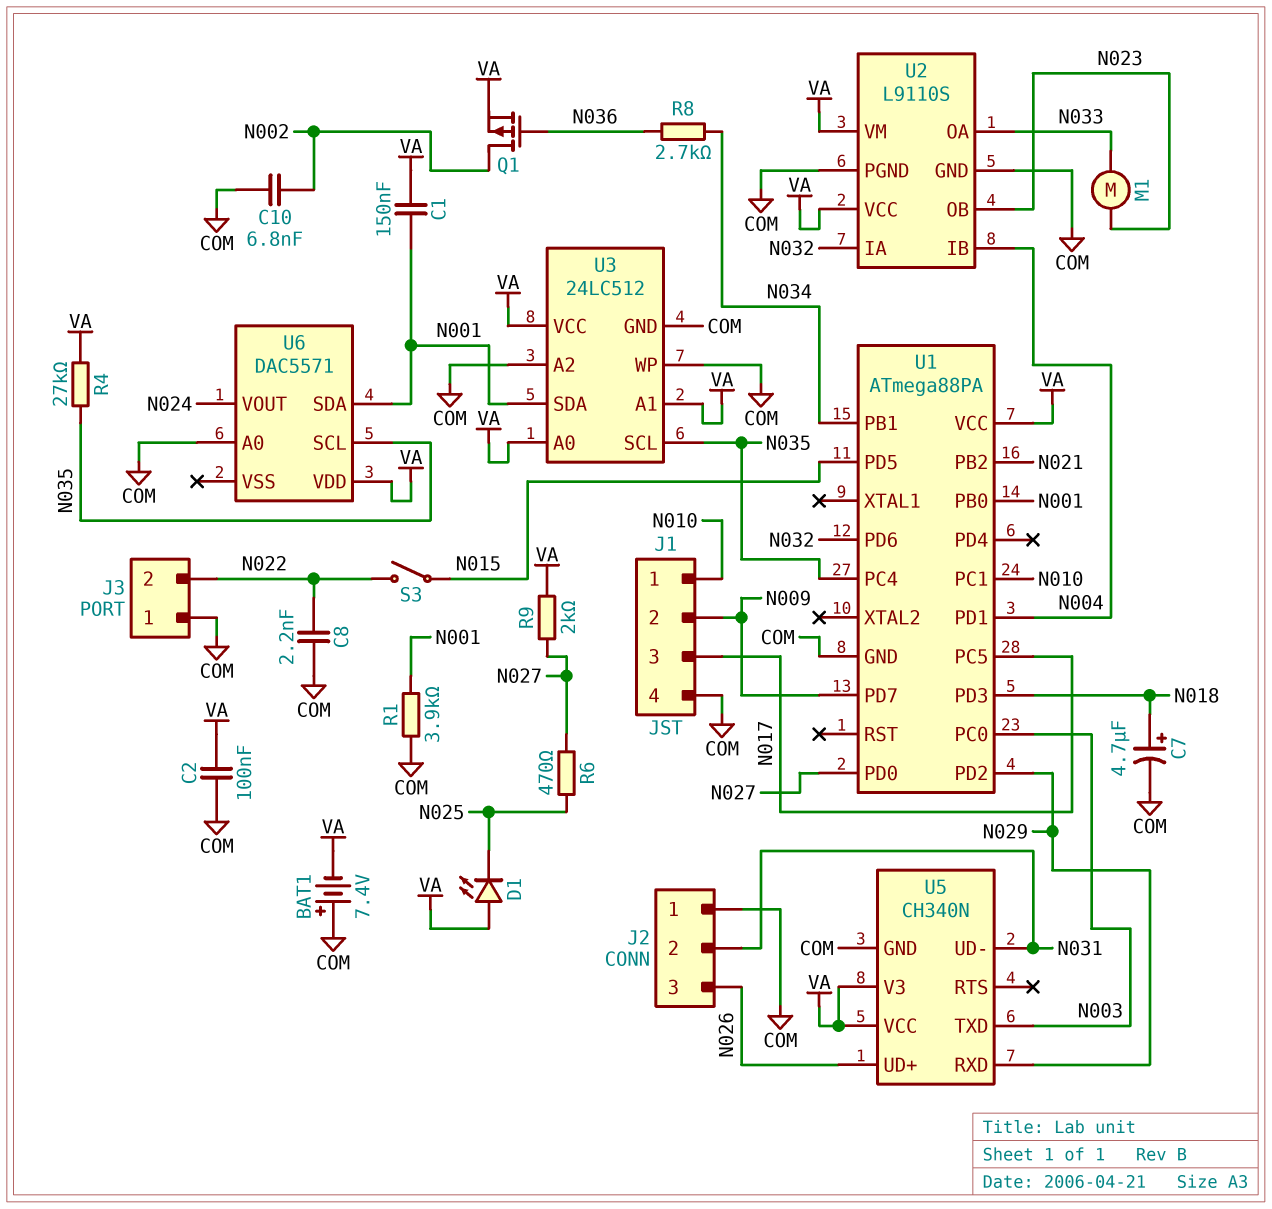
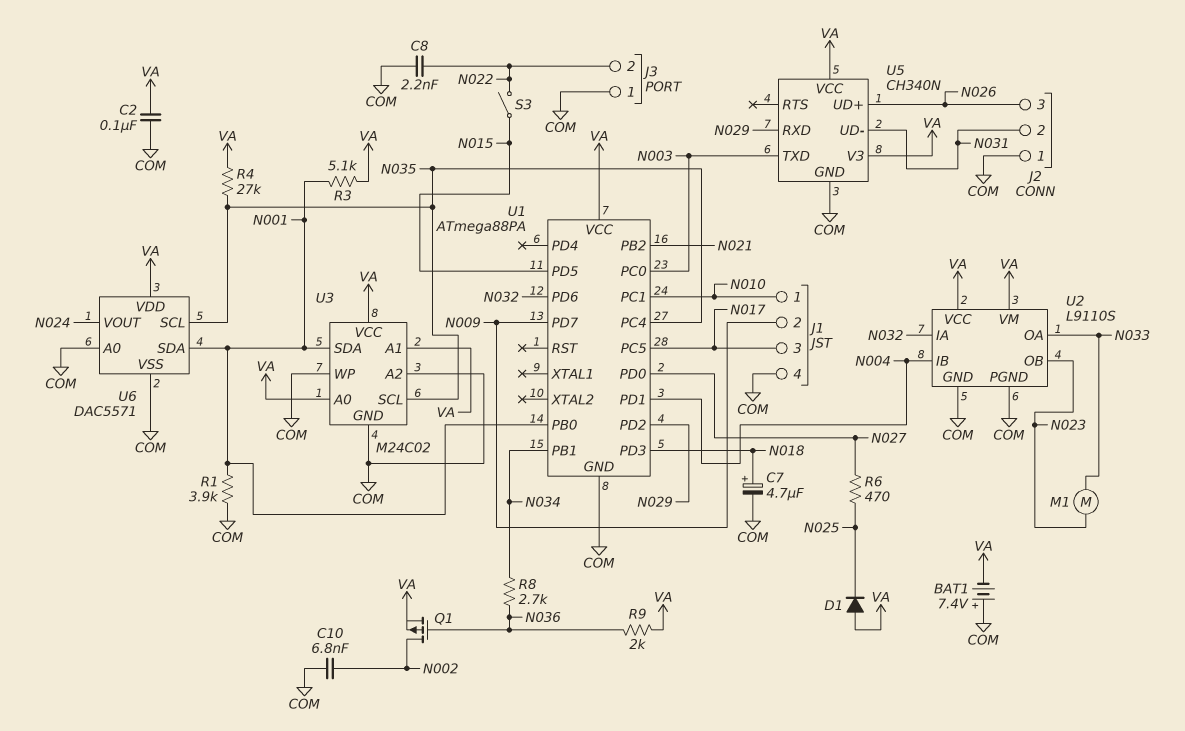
C1: 150nF (N001, VA) -> none
D1: LED (A VA, K N025) -> diode (A VA, K N025)
R3: none -> 5.1k (N001, VA)
R9: 2k (N027, VA) -> 2k (N036, VA)
U3: 24LC512 -> M24C02
U6 pin VSS: none -> COM

